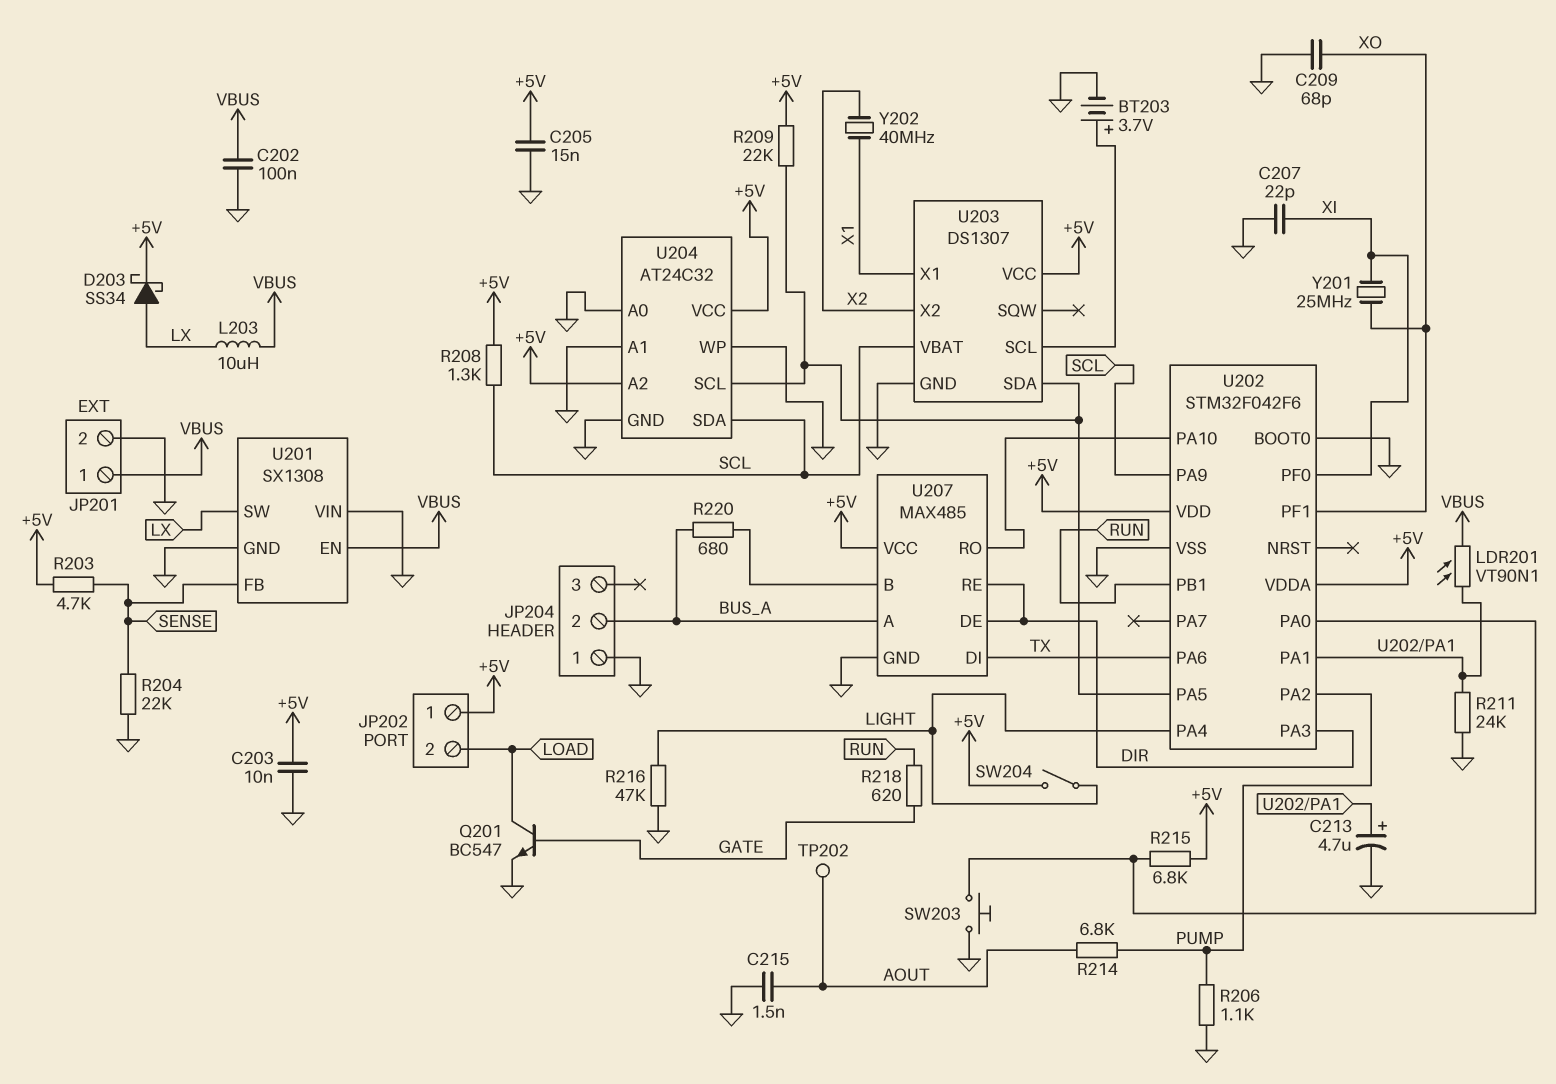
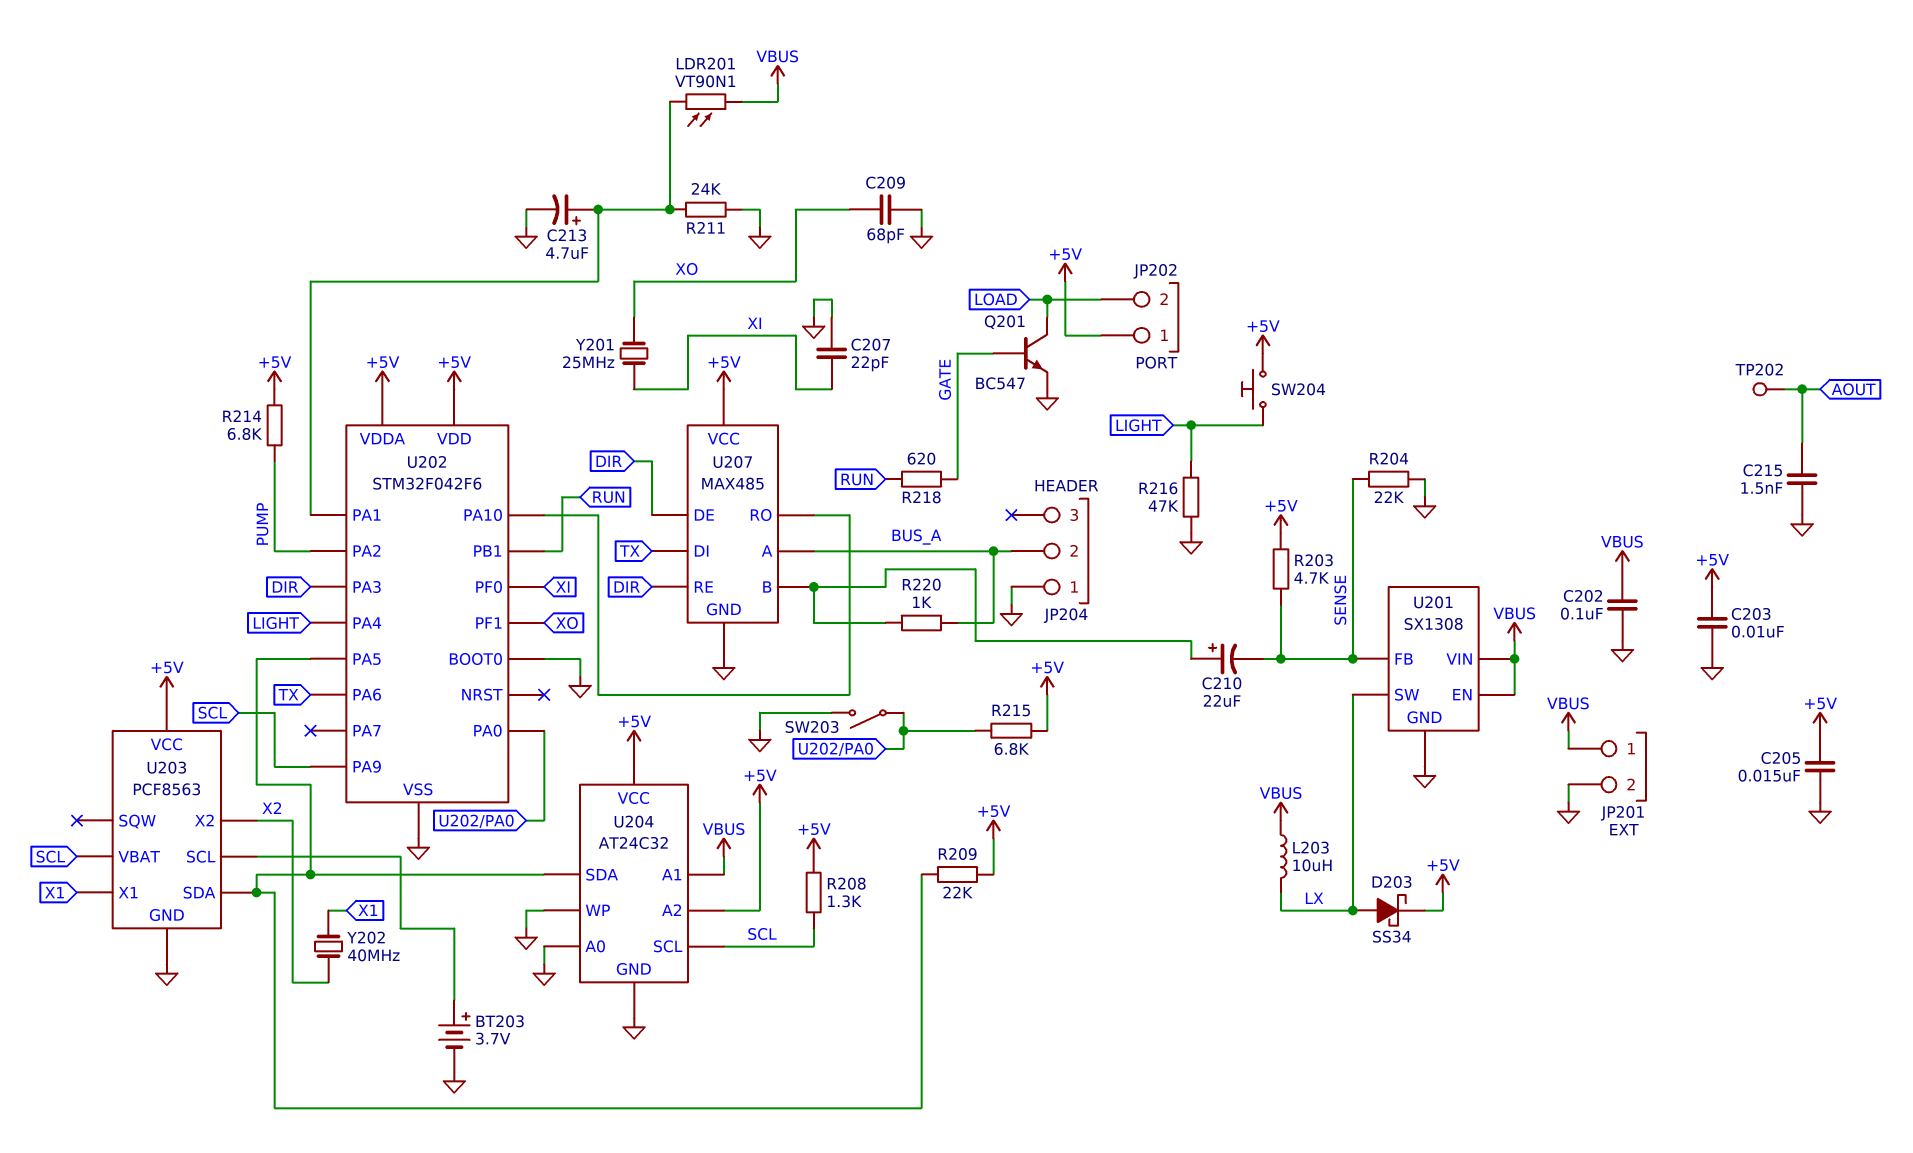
C210: none -> 22uF (plus U207/B, minus SENSE)
R206: 1.1k (GND, PUMP) -> none
R214: 6.8k (AOUT, PUMP) -> 6.8k (+5V, PUMP)
R220: 680 (BUS_A, U207/B) -> 1k (BUS_A, U207/B)
SW203: button (GND, U202/PA0) -> switch (GND, U202/PA0)
SW204: switch (+5V, LIGHT) -> button (+5V, LIGHT)
U201 pin VIN: GND -> VBUS
U203: DS1307 -> PCF8563
U204 pin A1: GND -> VBUS
U204 pin SCL: U202/PA5 -> SCL
U204 pin SDA: SCL -> U202/PA5

